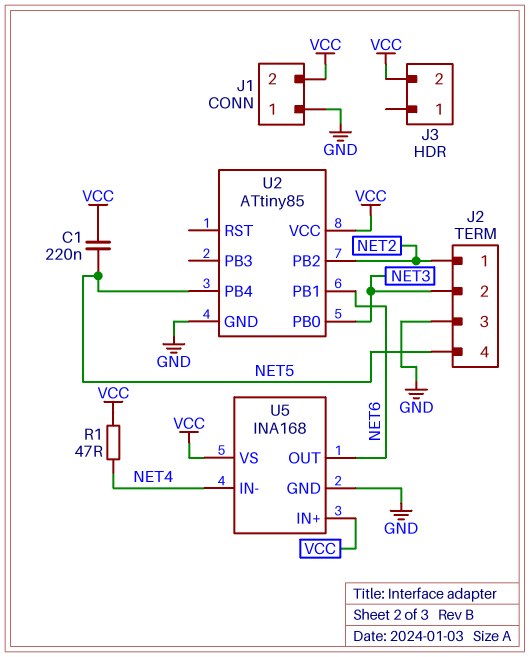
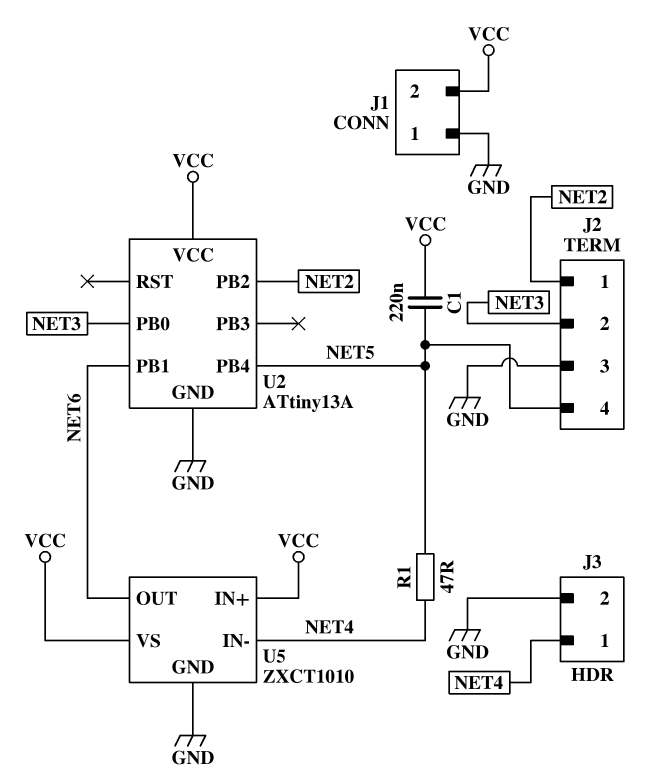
J3 pin 1: none -> NET4
J3 pin 2: VCC -> GND
R1: 47 (NET4, VCC) -> 47 (NET4, NET5)
U2: ATtiny85 -> ATtiny13A
U5: INA168 -> ZXCT1010

